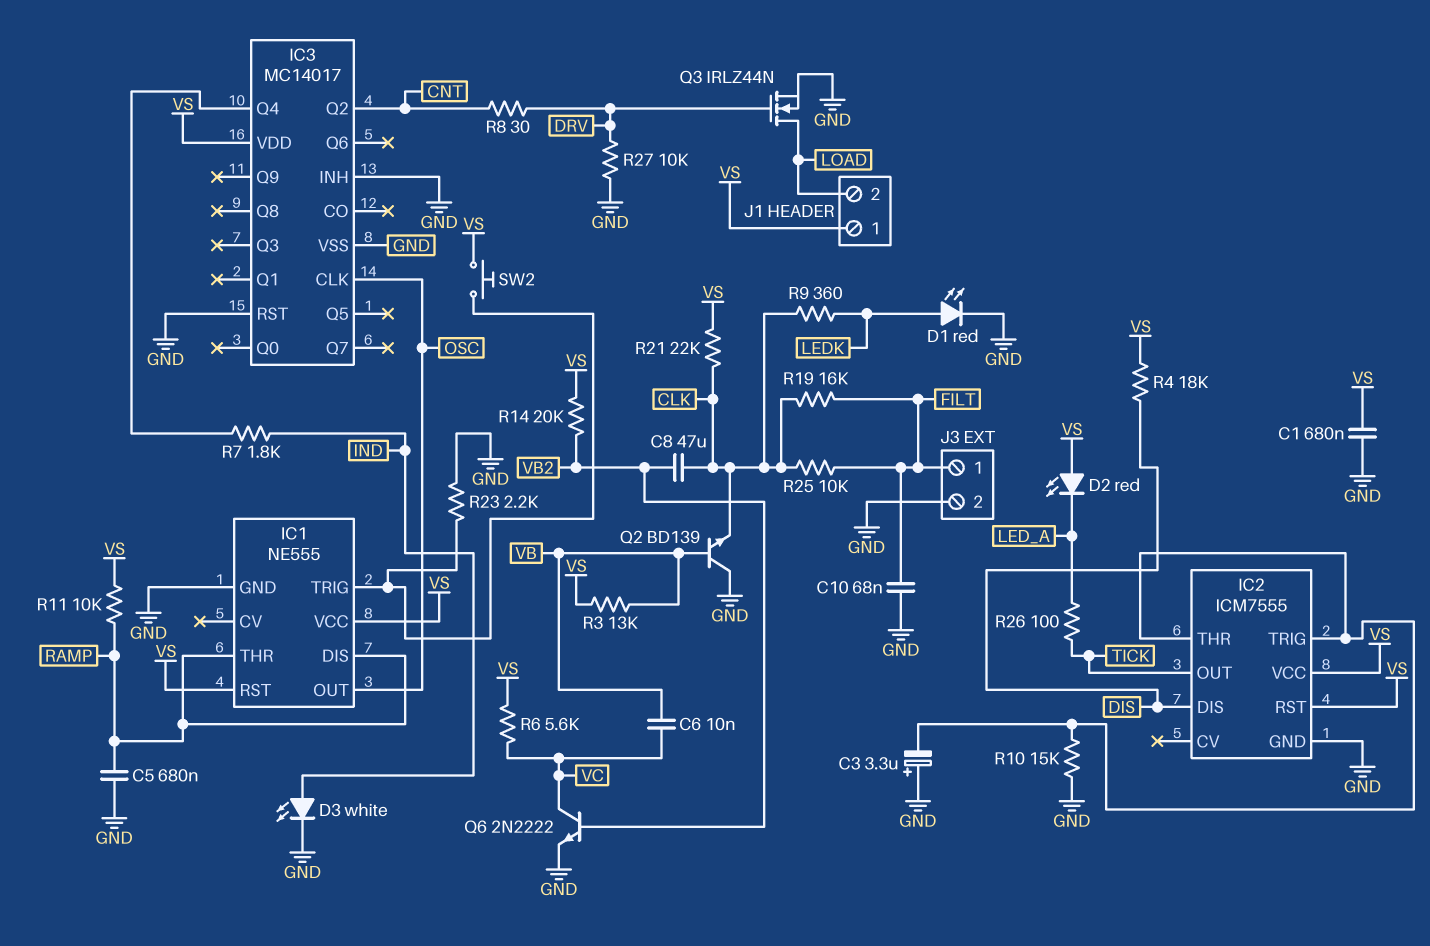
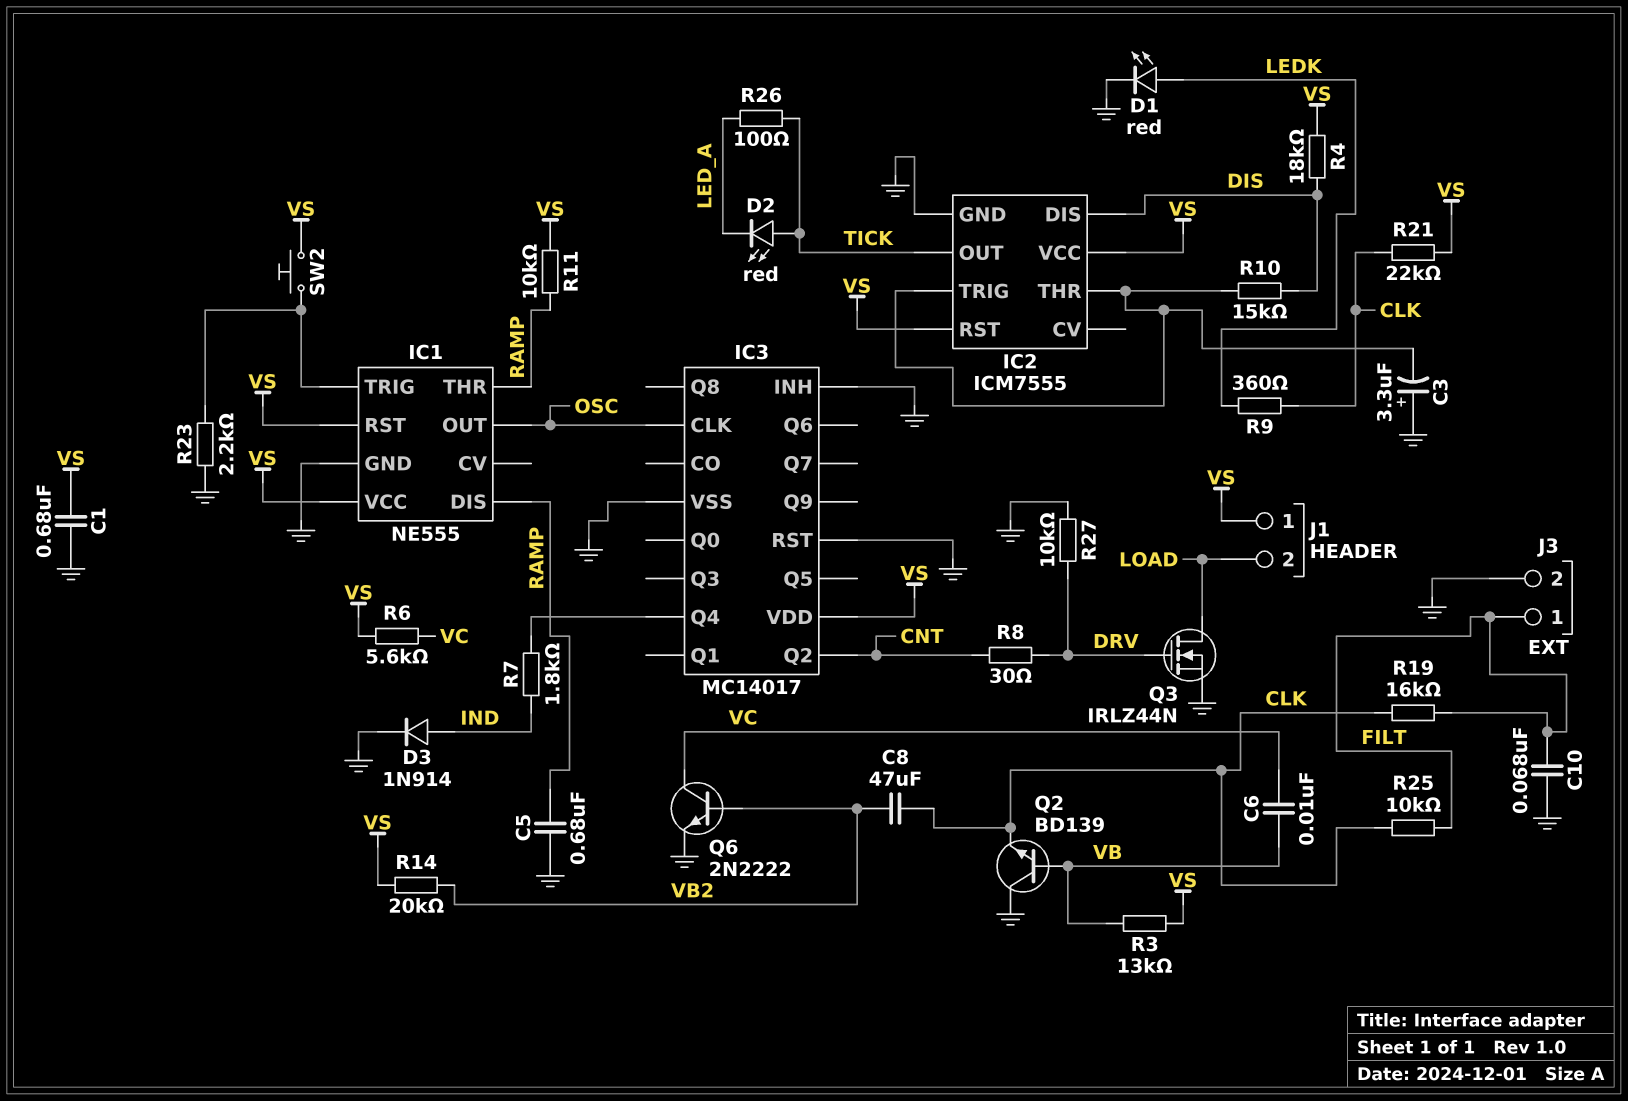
D2: LED red (A VS, K LED_A) -> LED red (A TICK, K LED_A)
D3: LED white (A IND, K GND) -> diode 1N914 (A IND, K GND)
R10: 15k (GND, IC2/THR) -> 15k (DIS, IC2/THR)

